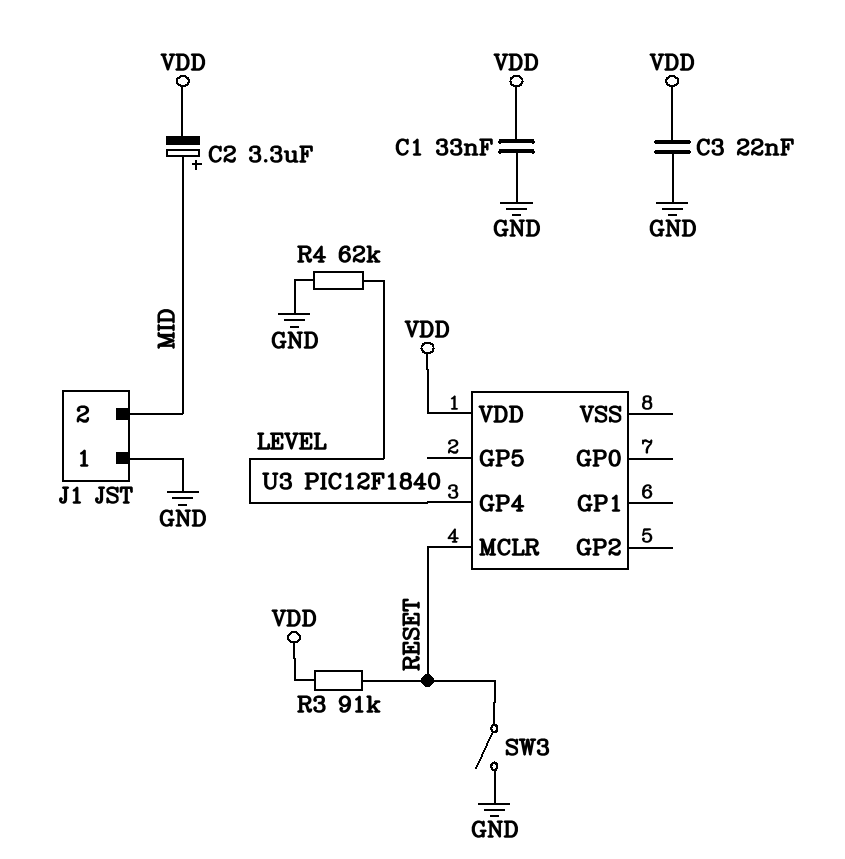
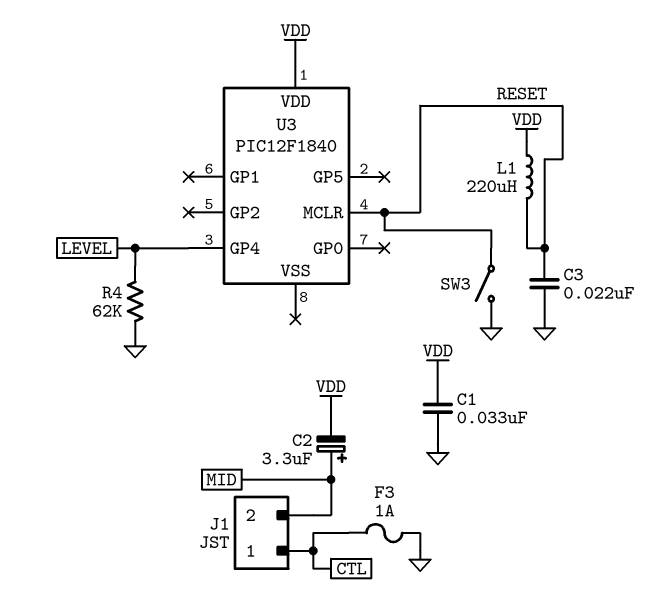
C3: 22nF (GND, VDD) -> 22nF (GND, RESET)
F3: none -> 1A (CTL, GND)
J1 pin 1: GND -> CTL
L1: none -> 220uH (RESET, VDD)
R3: 91k (RESET, VDD) -> none

